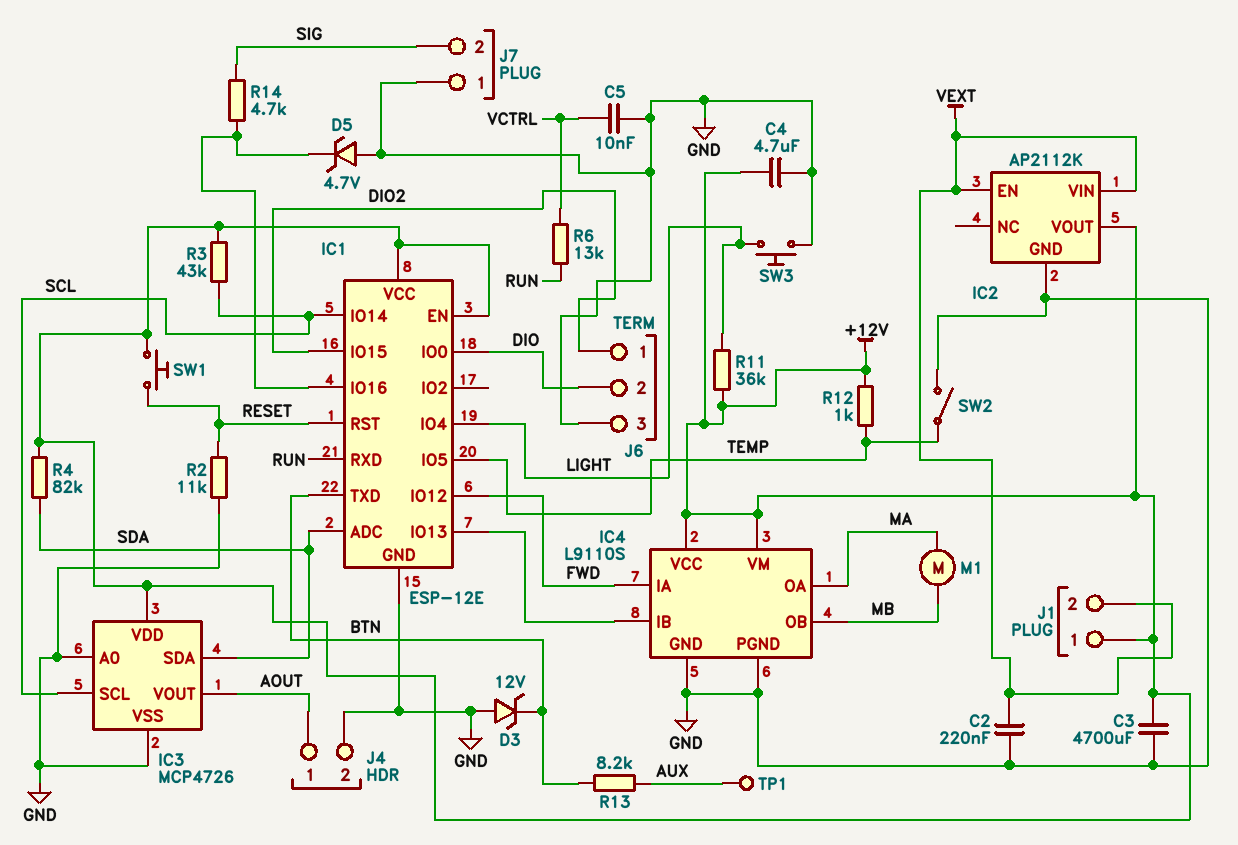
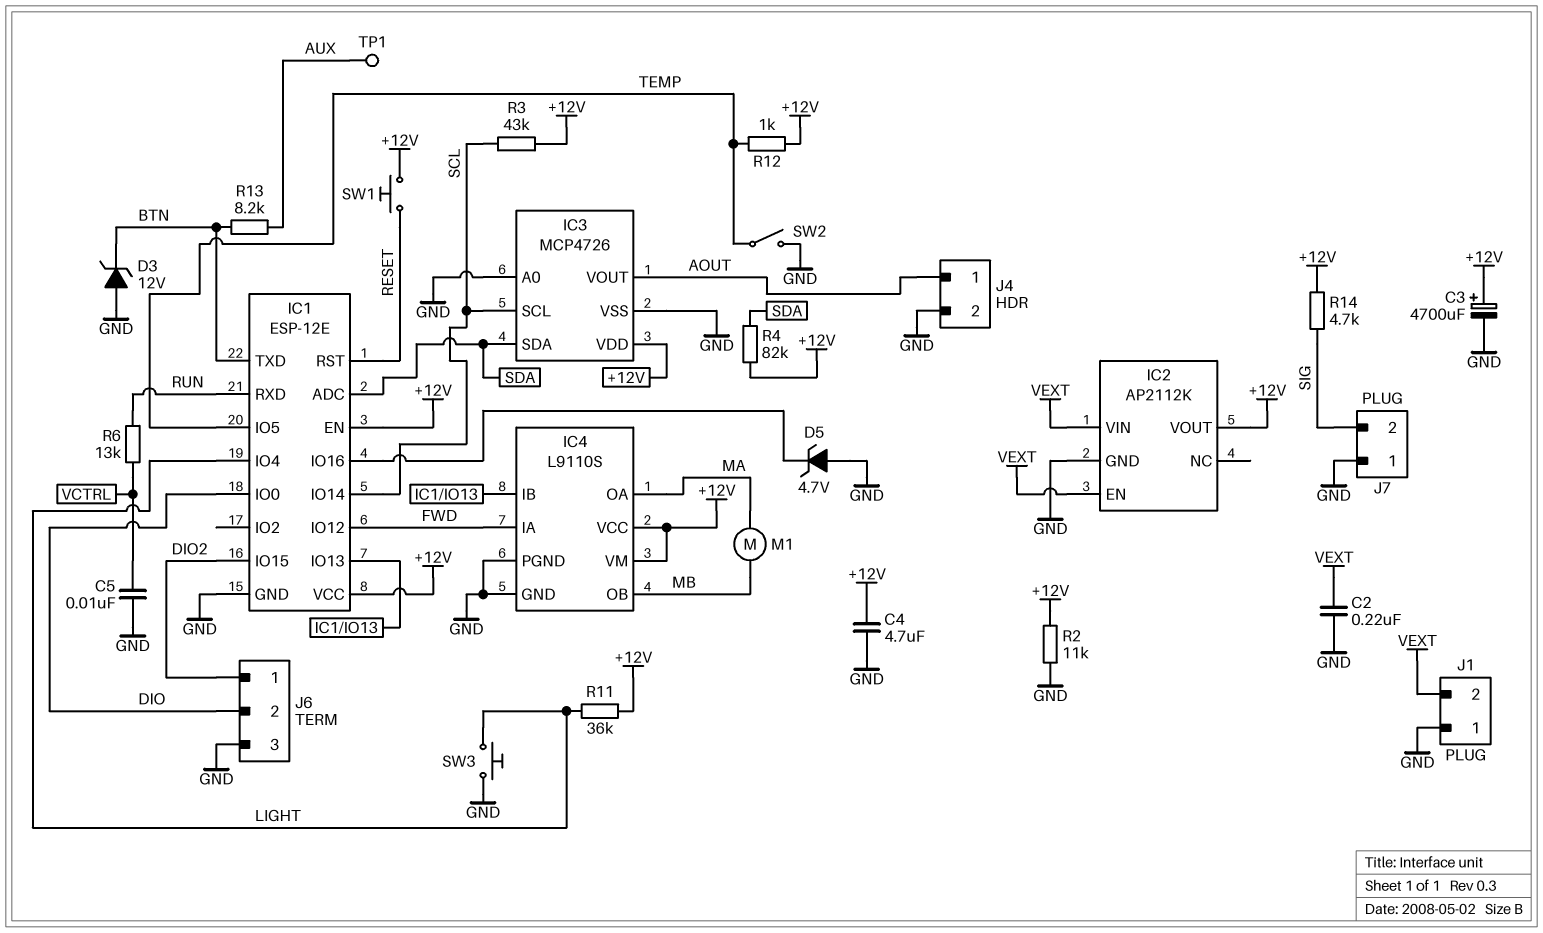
C3: 4700uF (+12V, GND) -> 4700uF (plus +12V, minus GND)
J1 pin 1: +12V -> GND
R2: 11k (GND, RESET) -> 11k (+12V, GND)
R14: 4.7k (IC1/IO16, SIG) -> 4.7k (+12V, SIG)

